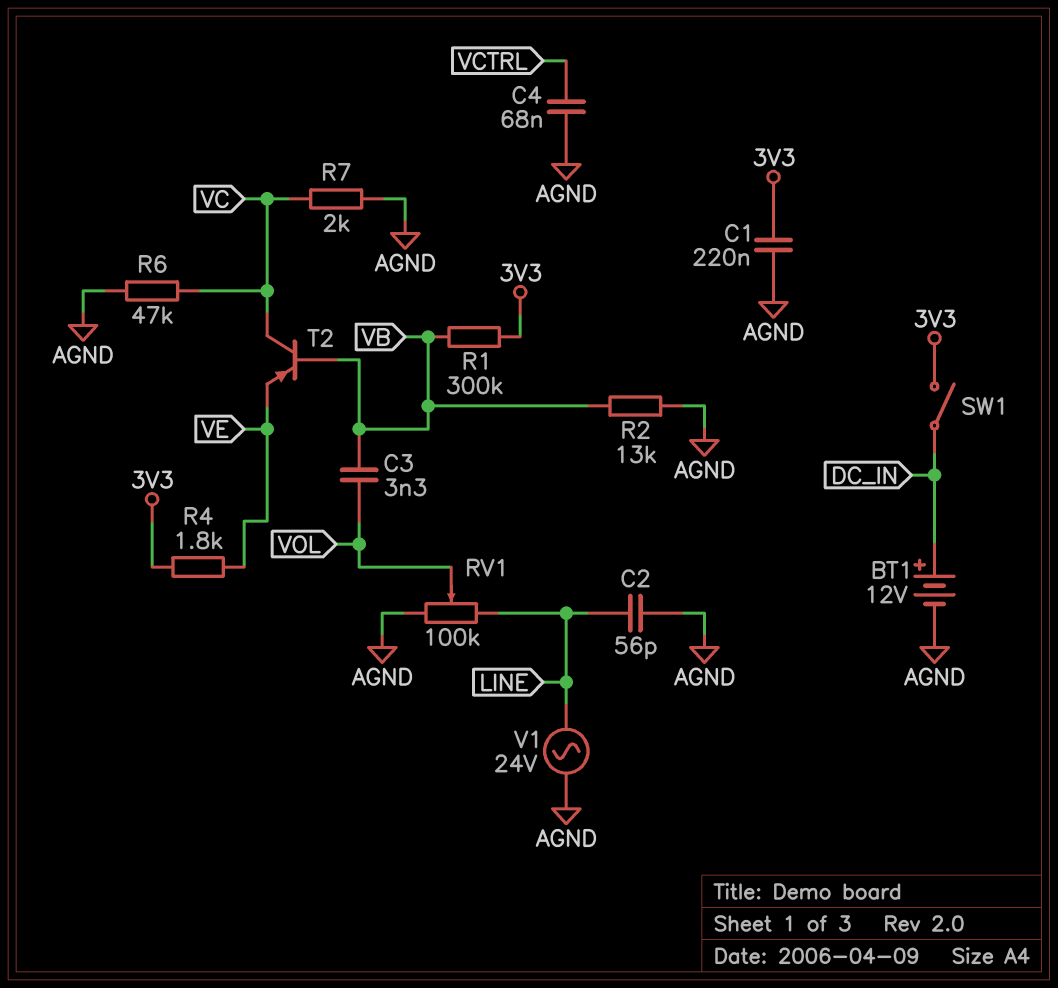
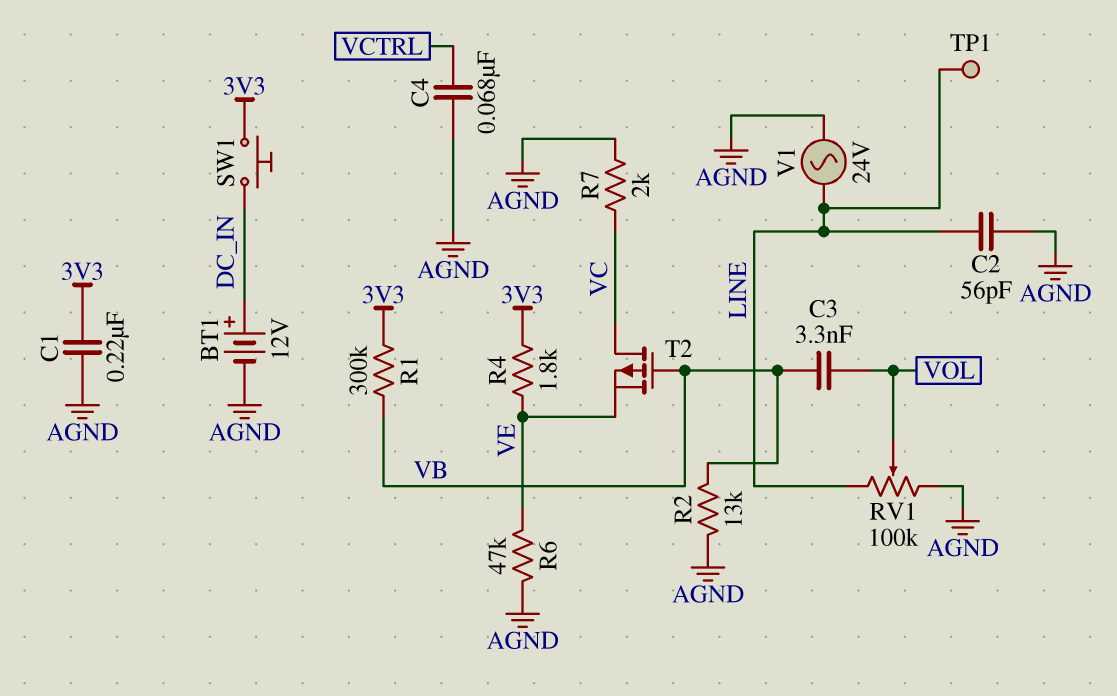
R6: 47k (AGND, VC) -> 47k (AGND, VE)
SW1: switch (3V3, DC_IN) -> button (3V3, DC_IN)
T2: PNP (B VB, C VC, E VE) -> PMOS (G VB, D VC, S VE)
TP1: none -> test point (LINE)

